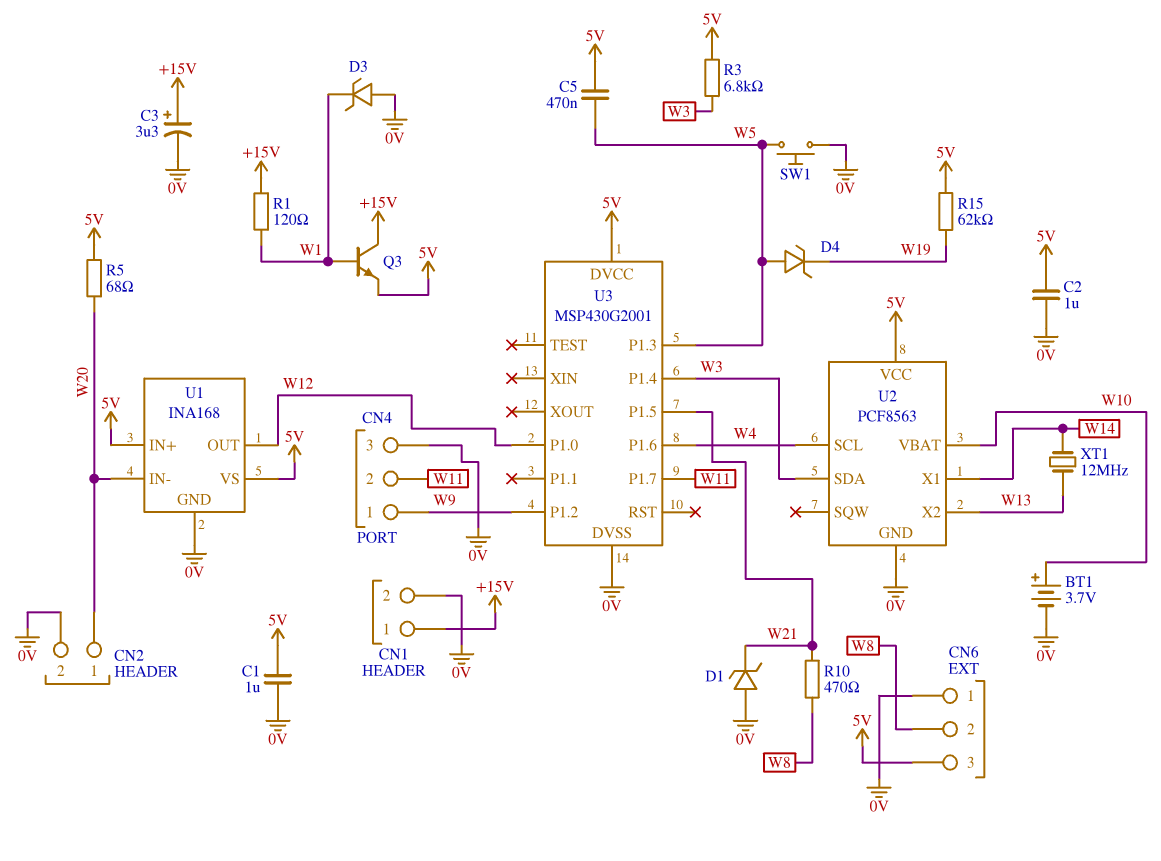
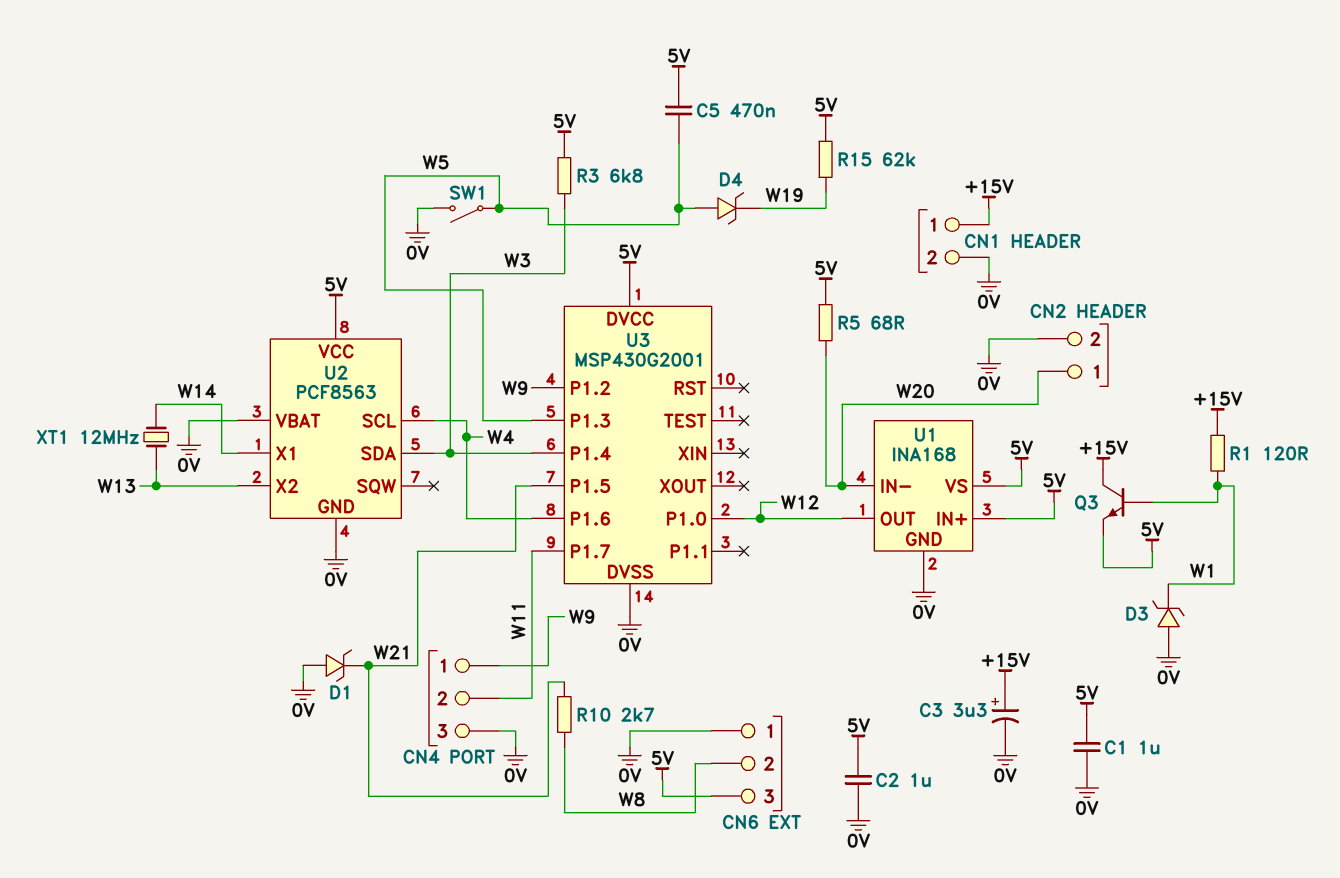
BT1: 3.7V (plus W10, minus 0V) -> none
R10: 470 (W8, W21) -> 2.7k (W8, W21)
SW1: button (0V, W5) -> switch (0V, W5)
U2 pin VBAT: W10 -> 0V

